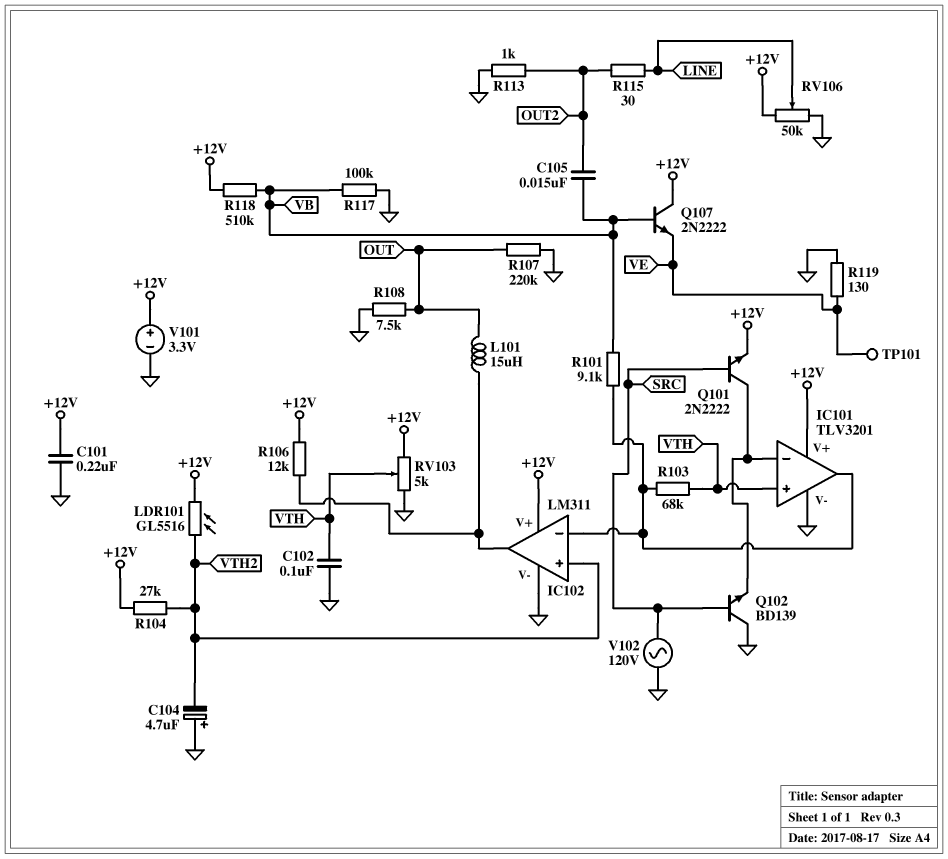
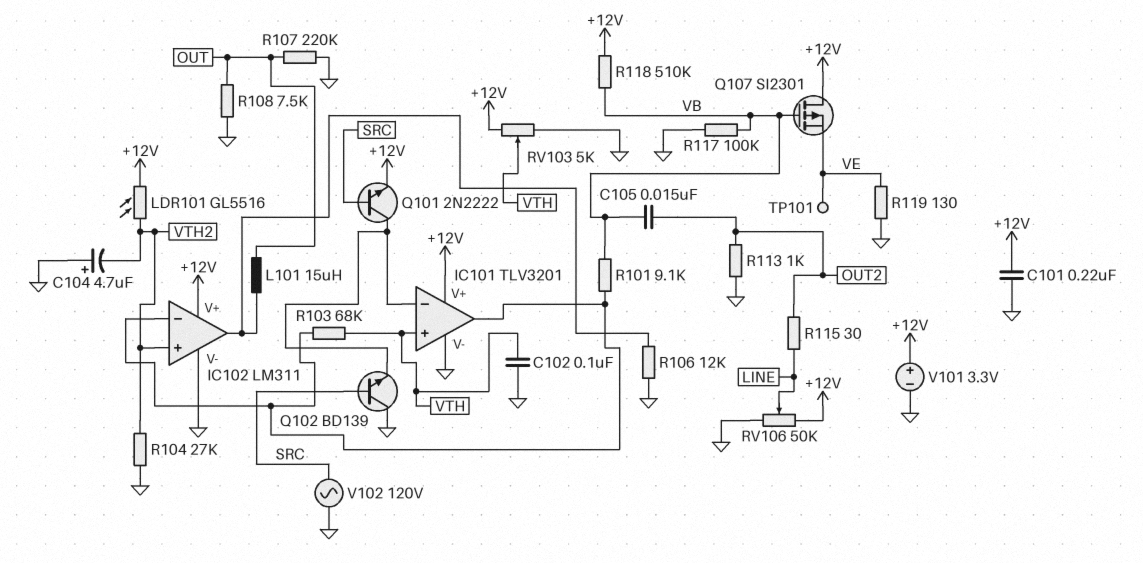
Q107: NPN 2N2222 (B VB, C +12V, E VE) -> PMOS SI2301 (G VB, D +12V, S VE)
R104: 27k (+12V, VTH2) -> 27k (GND, VTH2)
R106: 12k (+12V, IC102/out) -> 12k (GND, IC102/out)

